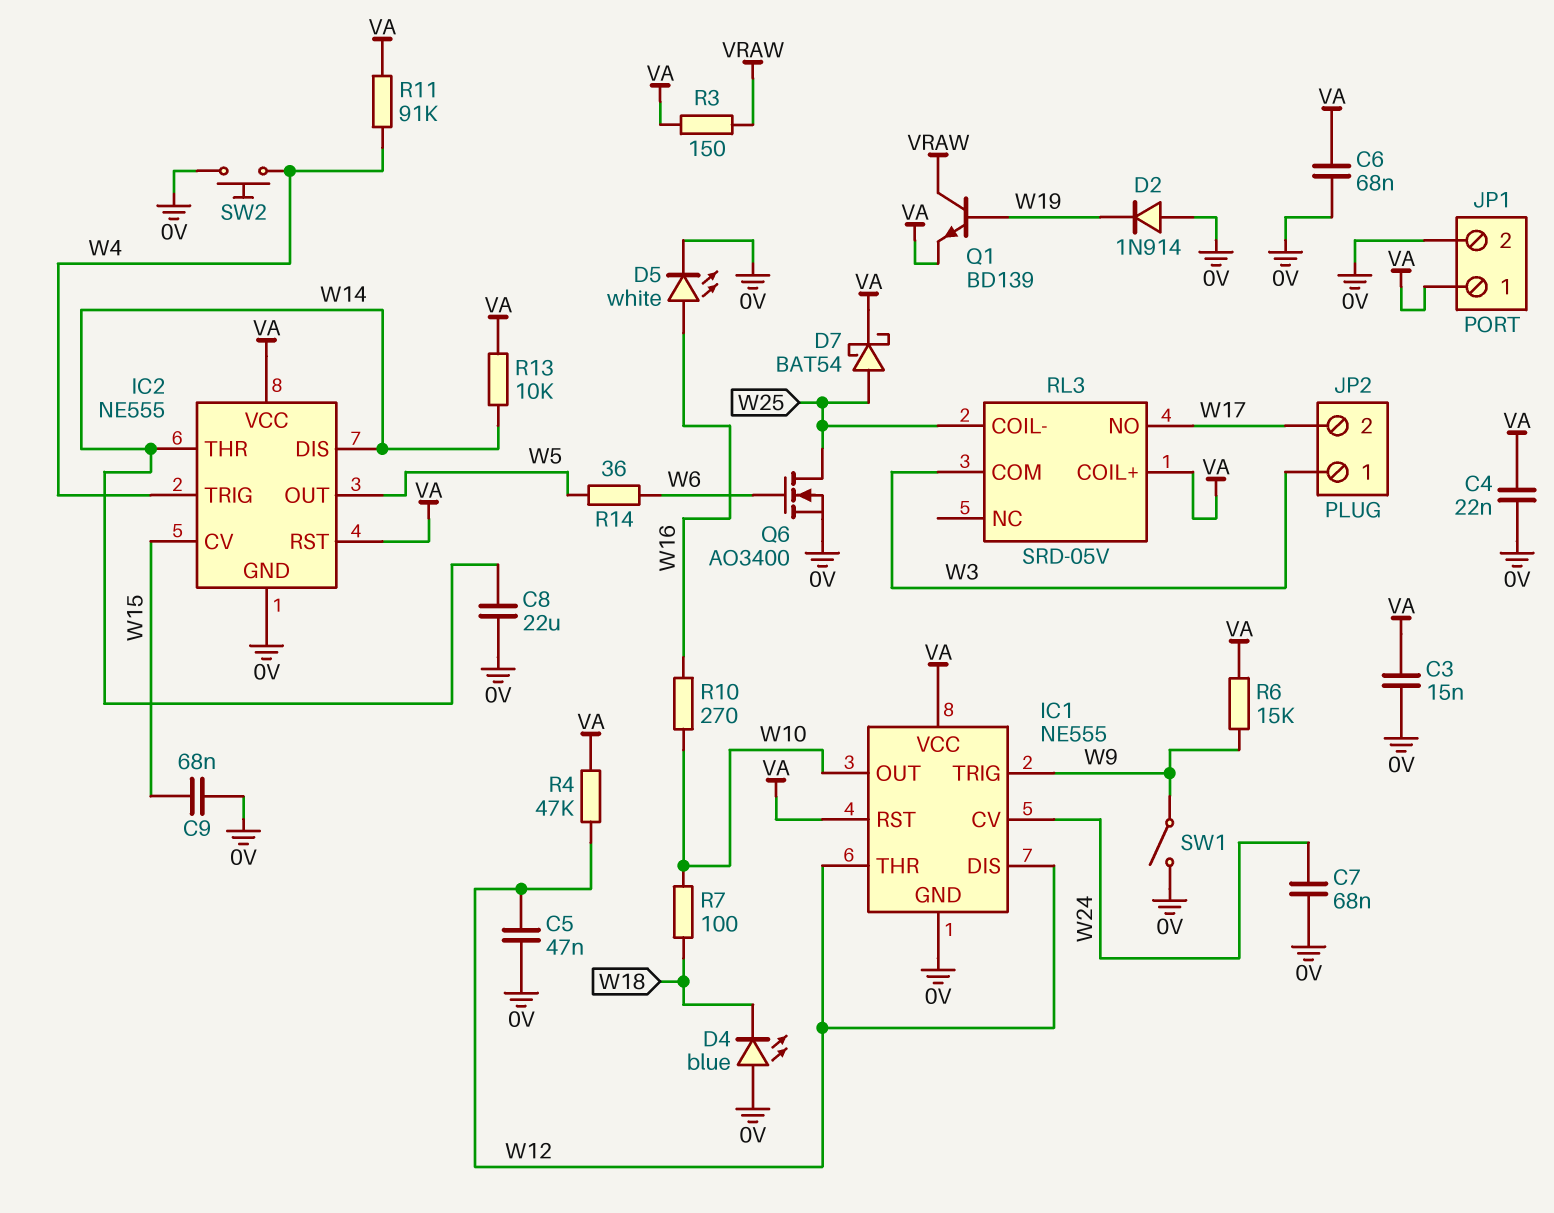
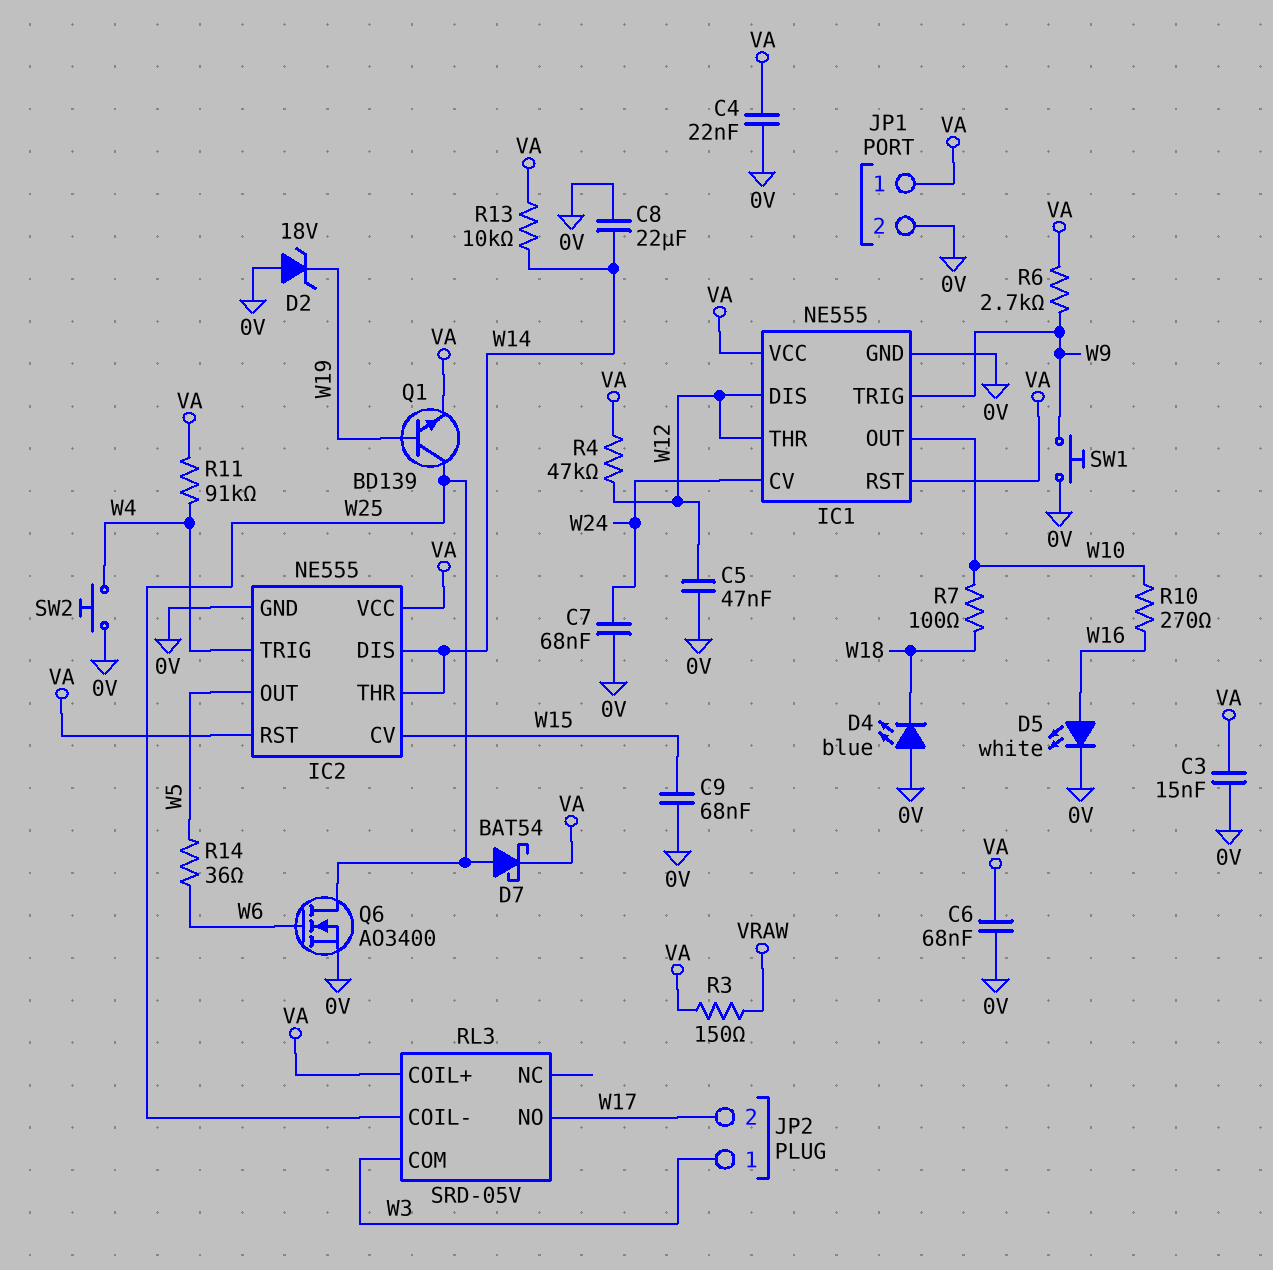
D2: diode 1N914 (A 0V, K W19) -> zener 18V (A 0V, K W19)
Q1: NPN BD139 (B W19, C VRAW, E VA) -> NPN BD139 (B W19, C W25, E VA)
R6: 15k (VA, W9) -> 2.7k (VA, W9)
SW1: switch (0V, W9) -> button (0V, W9)

